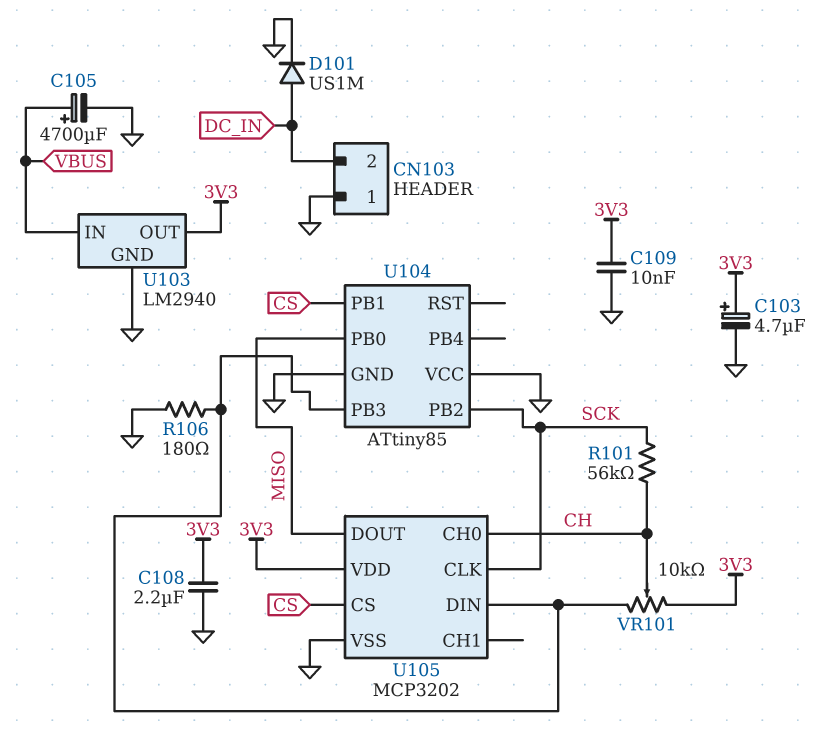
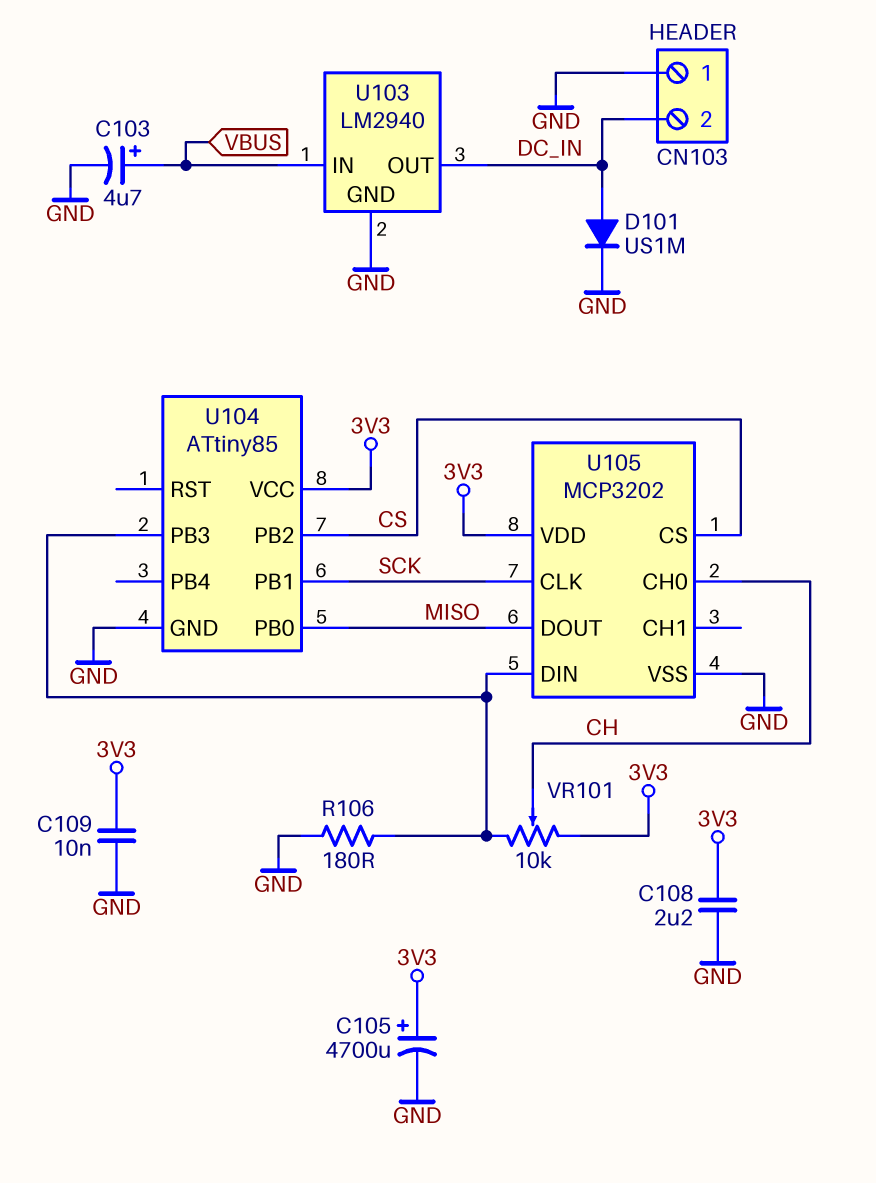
C103: 4.7uF (plus 3V3, minus GND) -> 4.7uF (plus VBUS, minus GND)
C105: 4700uF (plus VBUS, minus GND) -> 4700uF (plus 3V3, minus GND)
R101: 56k (CH, SCK) -> none
U103 pin OUT: 3V3 -> DC_IN
U104 pin PB1: CS -> SCK
U104 pin PB2: SCK -> CS
U104 pin VCC: GND -> 3V3

